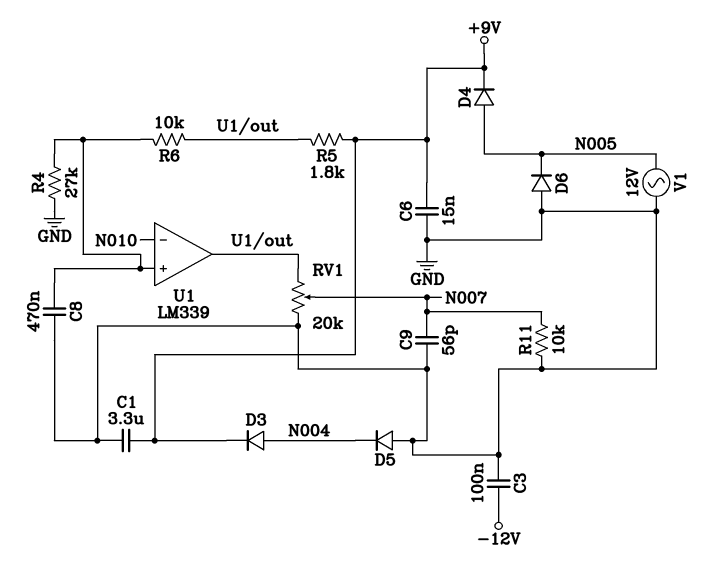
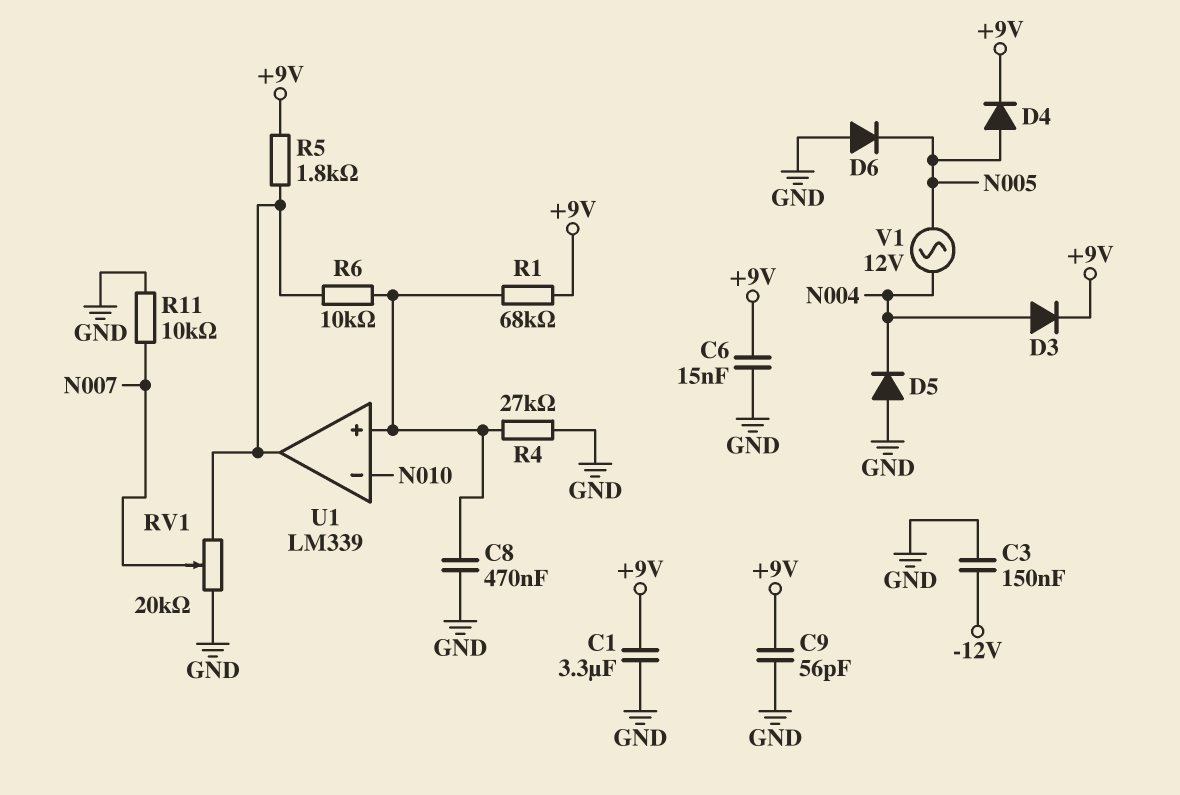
C3: 100nF (-12V, GND) -> 150nF (-12V, GND)
C9: 56pF (GND, N007) -> 56pF (+9V, GND)
R1: none -> 68k (+9V, U1/in+)
V1: AC 12V (GND, N005) -> AC 12V (N004, N005)

